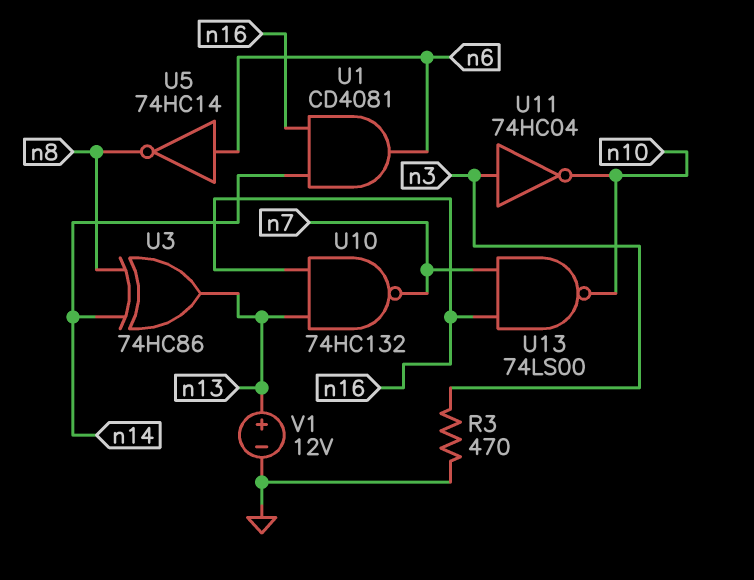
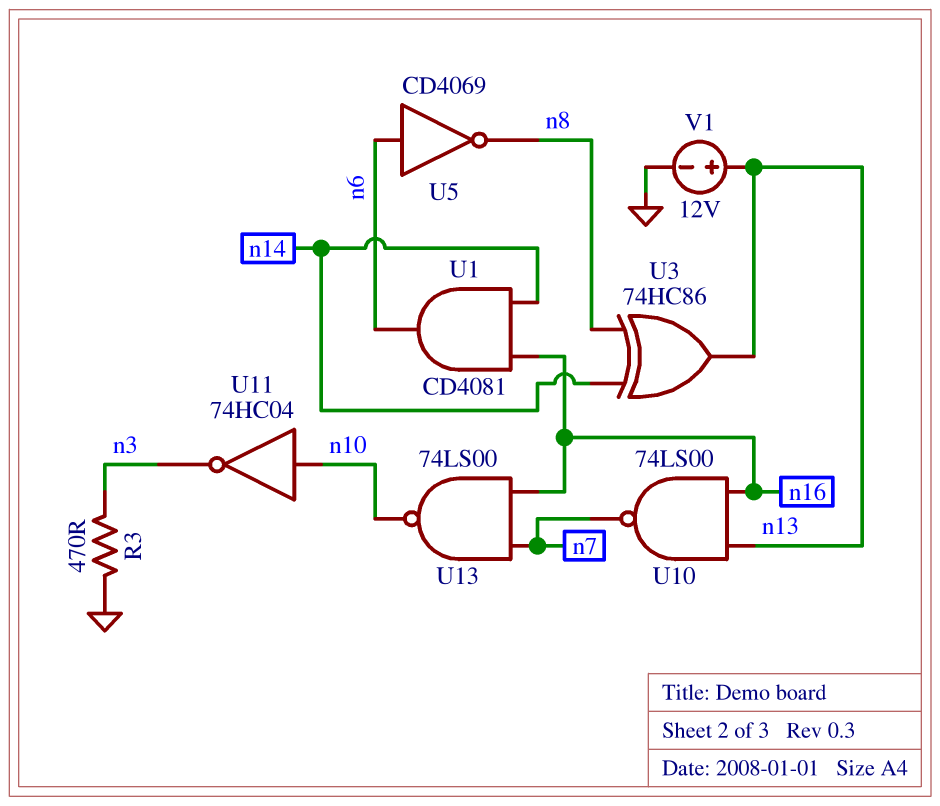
U5: NOT 74HC14 (in n6, out n8) -> NOT CD4069 (in n6, out n8)
U10: NAND 74HC132 (in n13, in n16, out n7) -> NAND 74LS00 (in n13, in n16, out n7)
U11: NOT 74HC04 (in n3, out n10) -> NOT 74HC04 (in n10, out n3)

